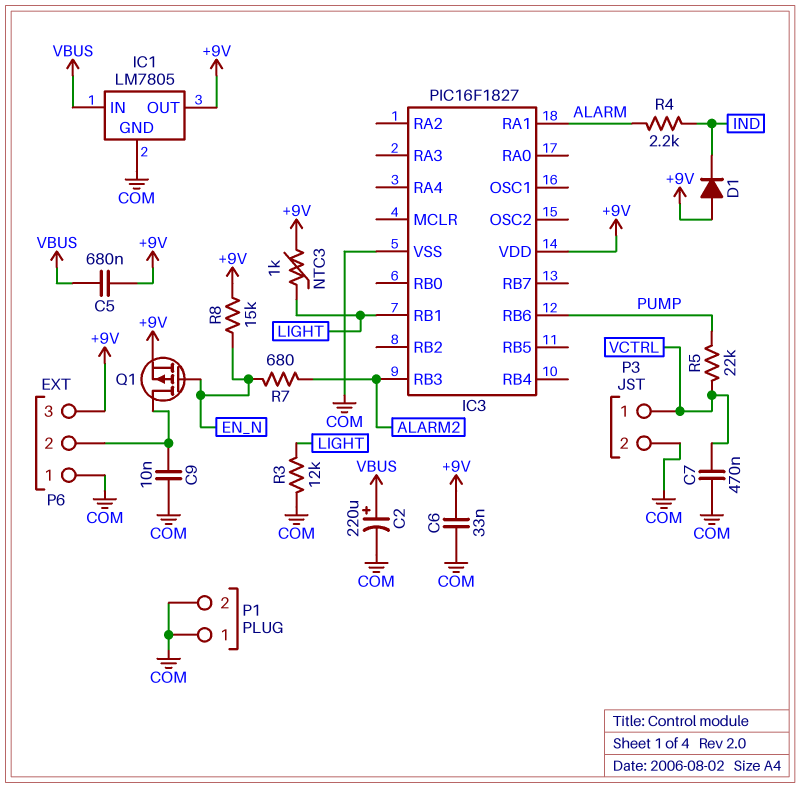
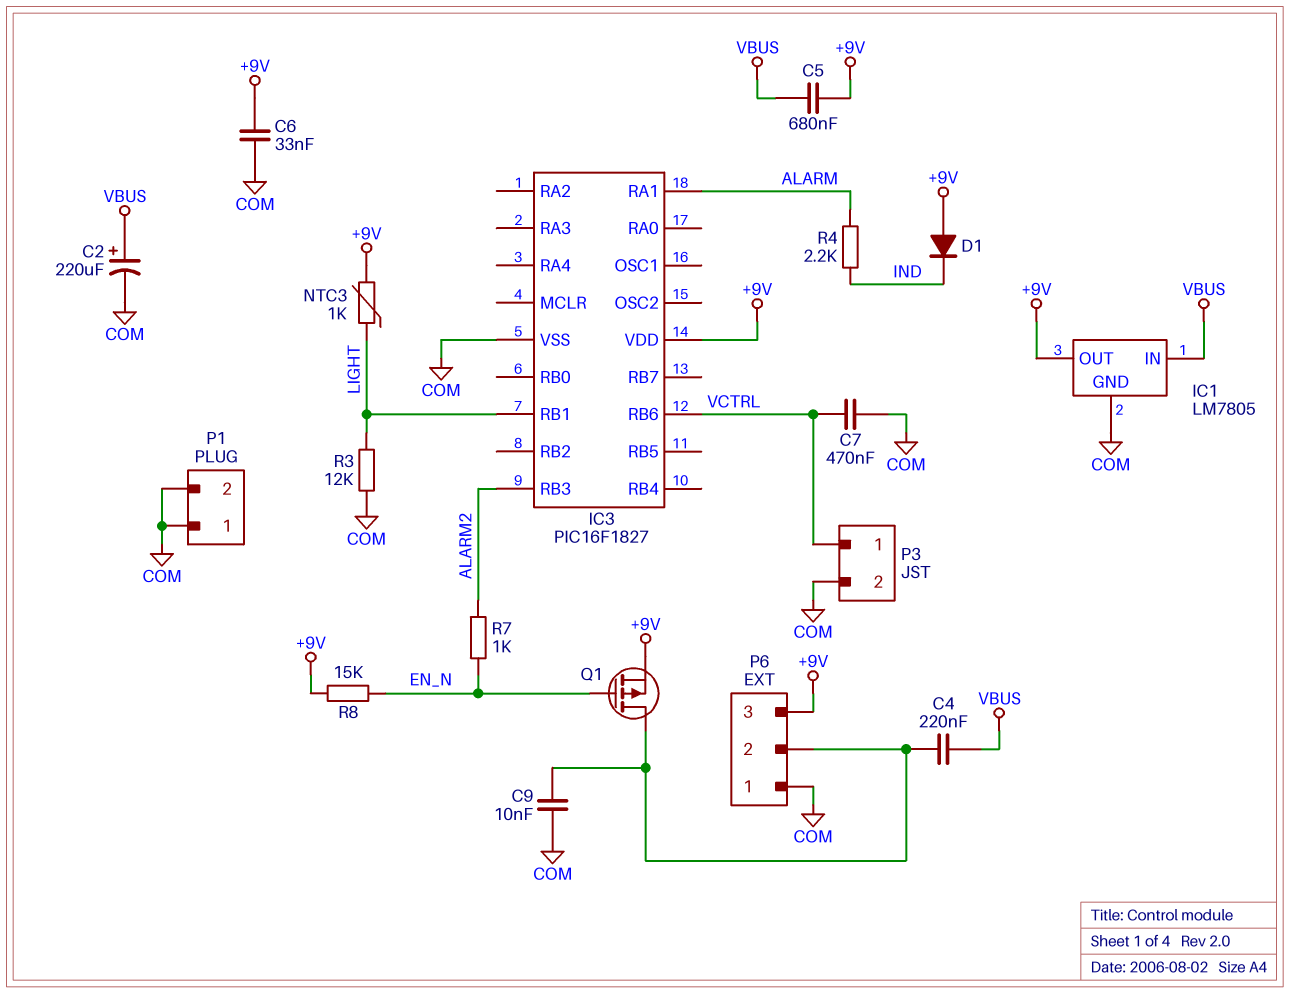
C4: none -> 220nF (P6/2, VBUS)
IC3 pin RB6: PUMP -> VCTRL
R5: 22k (PUMP, VCTRL) -> none
R7: 680 (ALARM2, EN_N) -> 1k (ALARM2, EN_N)

